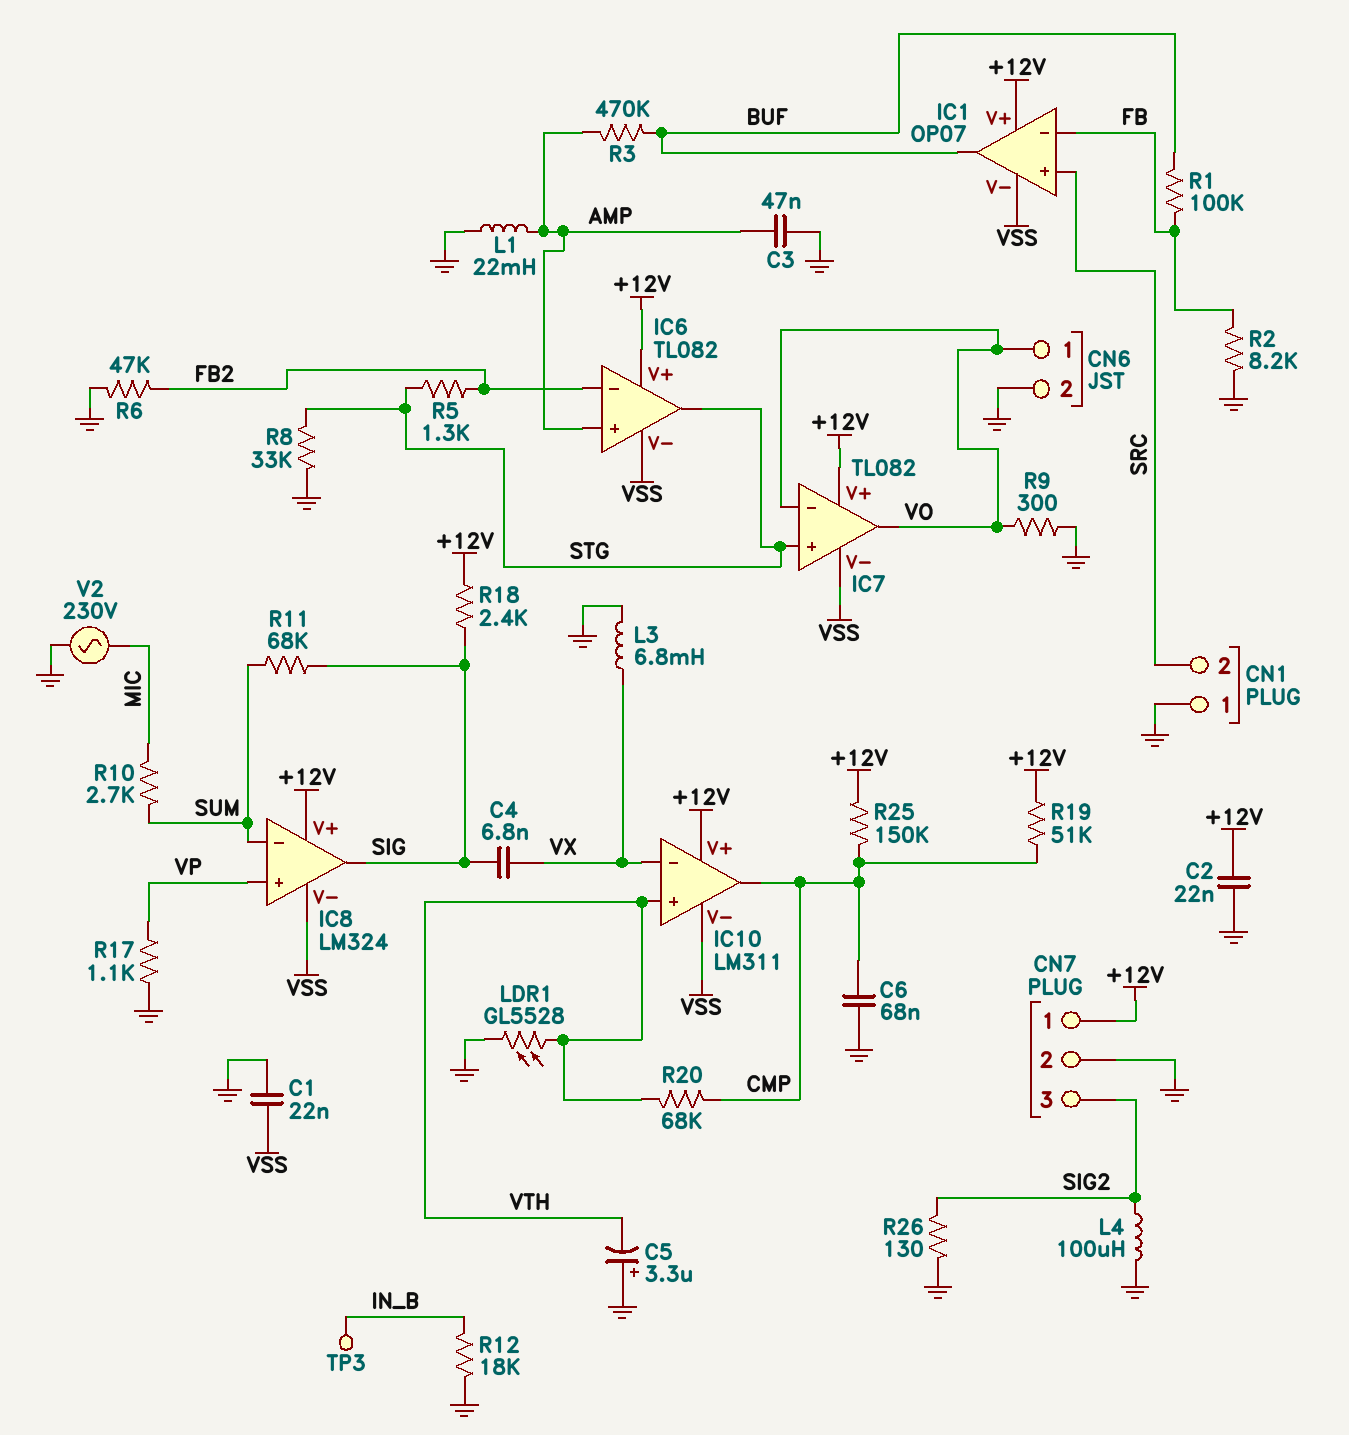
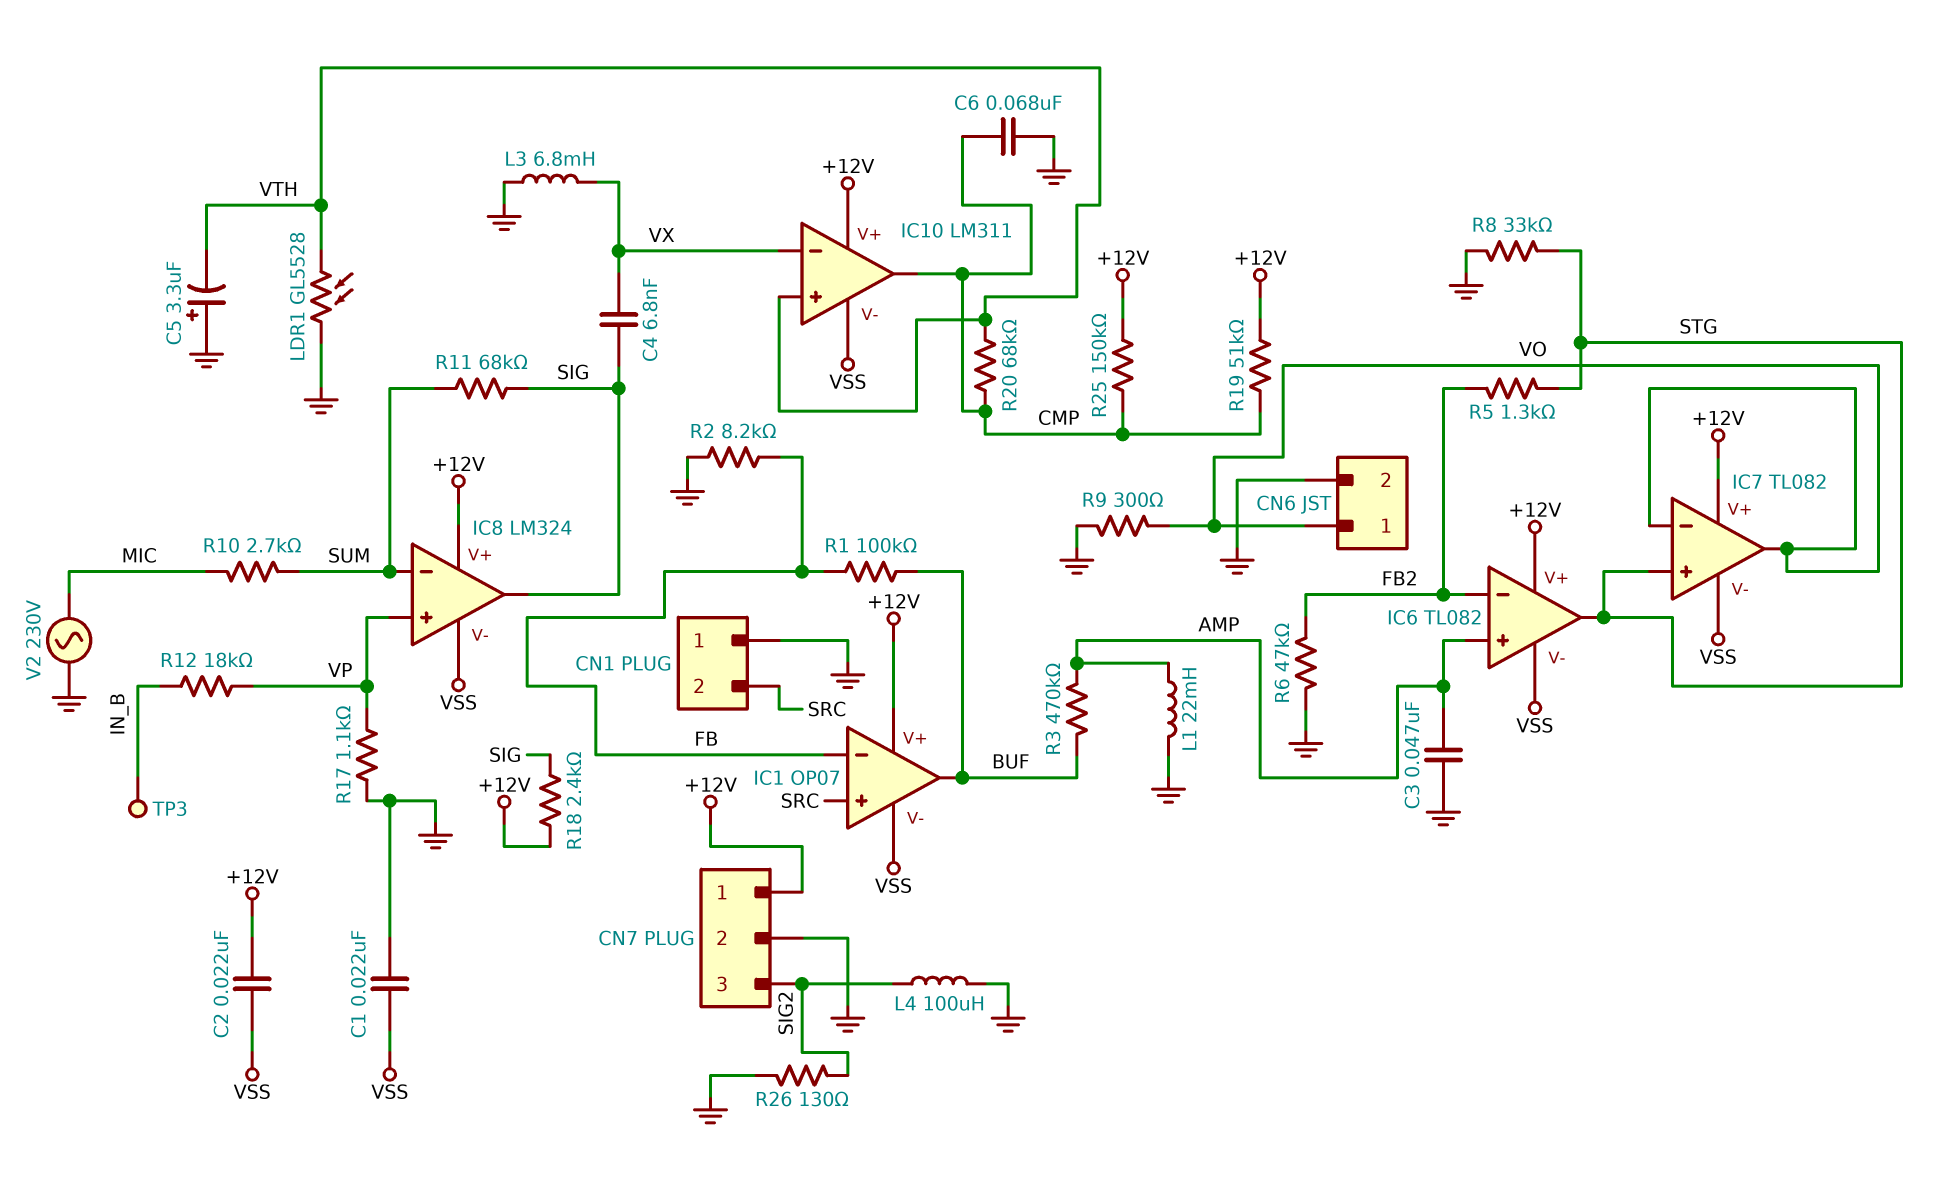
C2: 22nF (+12V, GND) -> 22nF (+12V, VSS)
R12: 18k (GND, IN_B) -> 18k (IN_B, VP)

